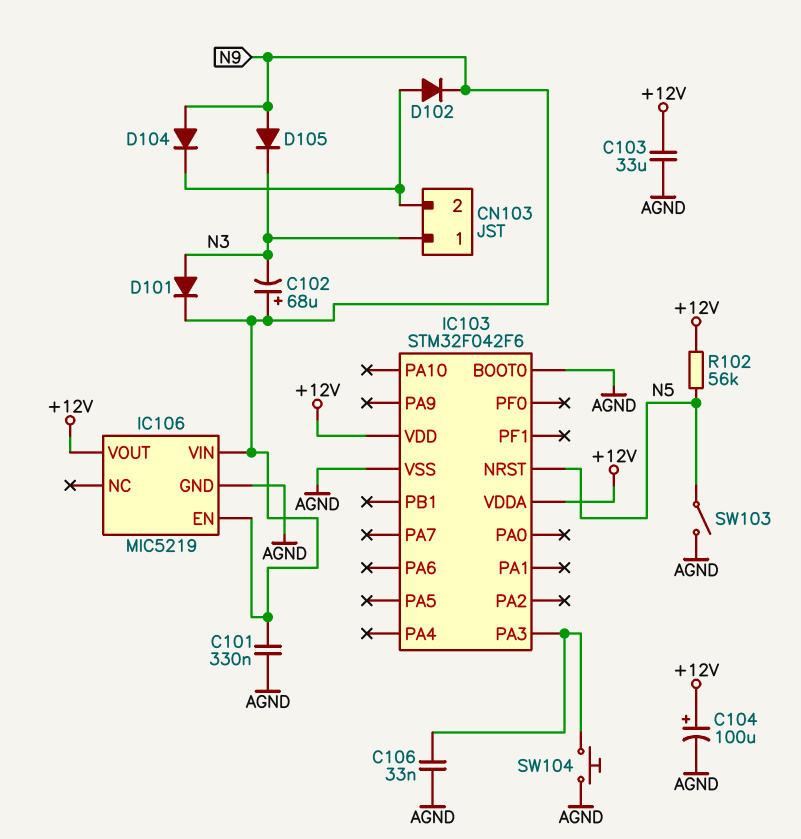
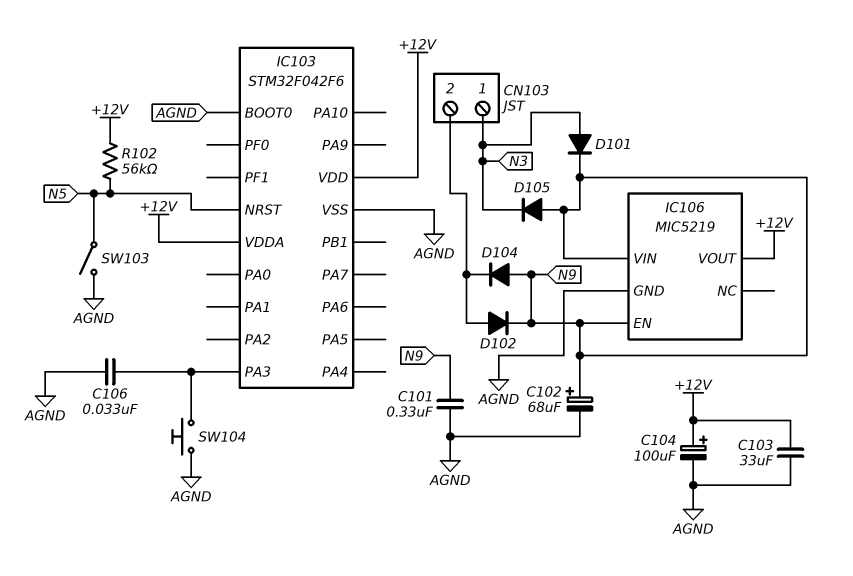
C102: 68uF (plus N9, minus N3) -> 68uF (plus N9, minus AGND)

